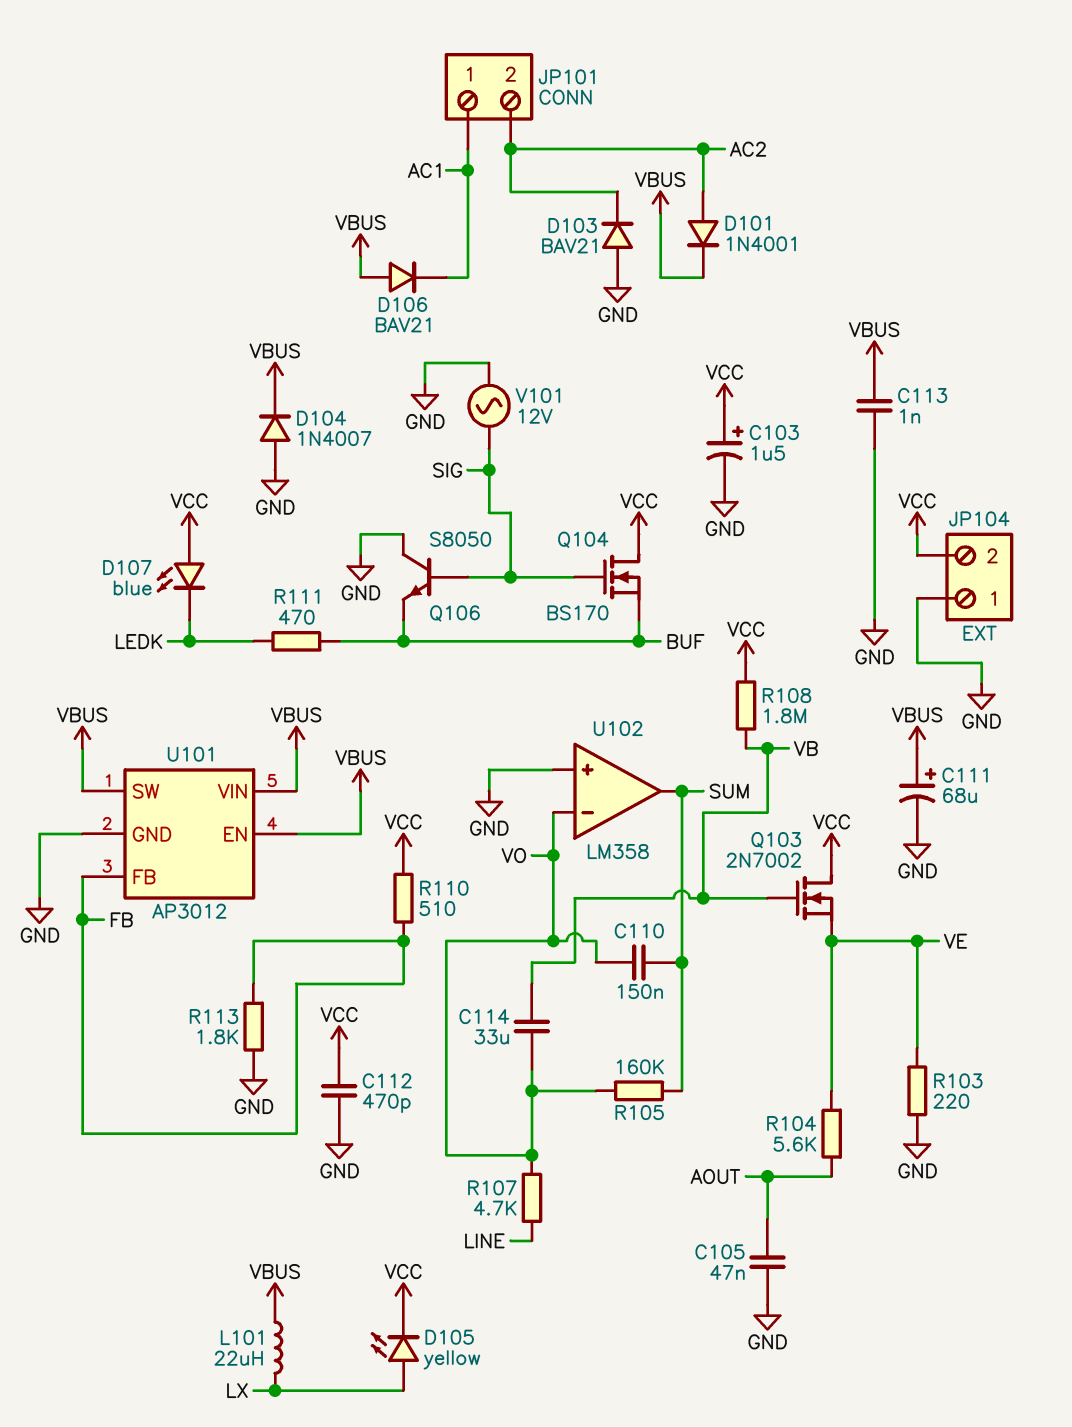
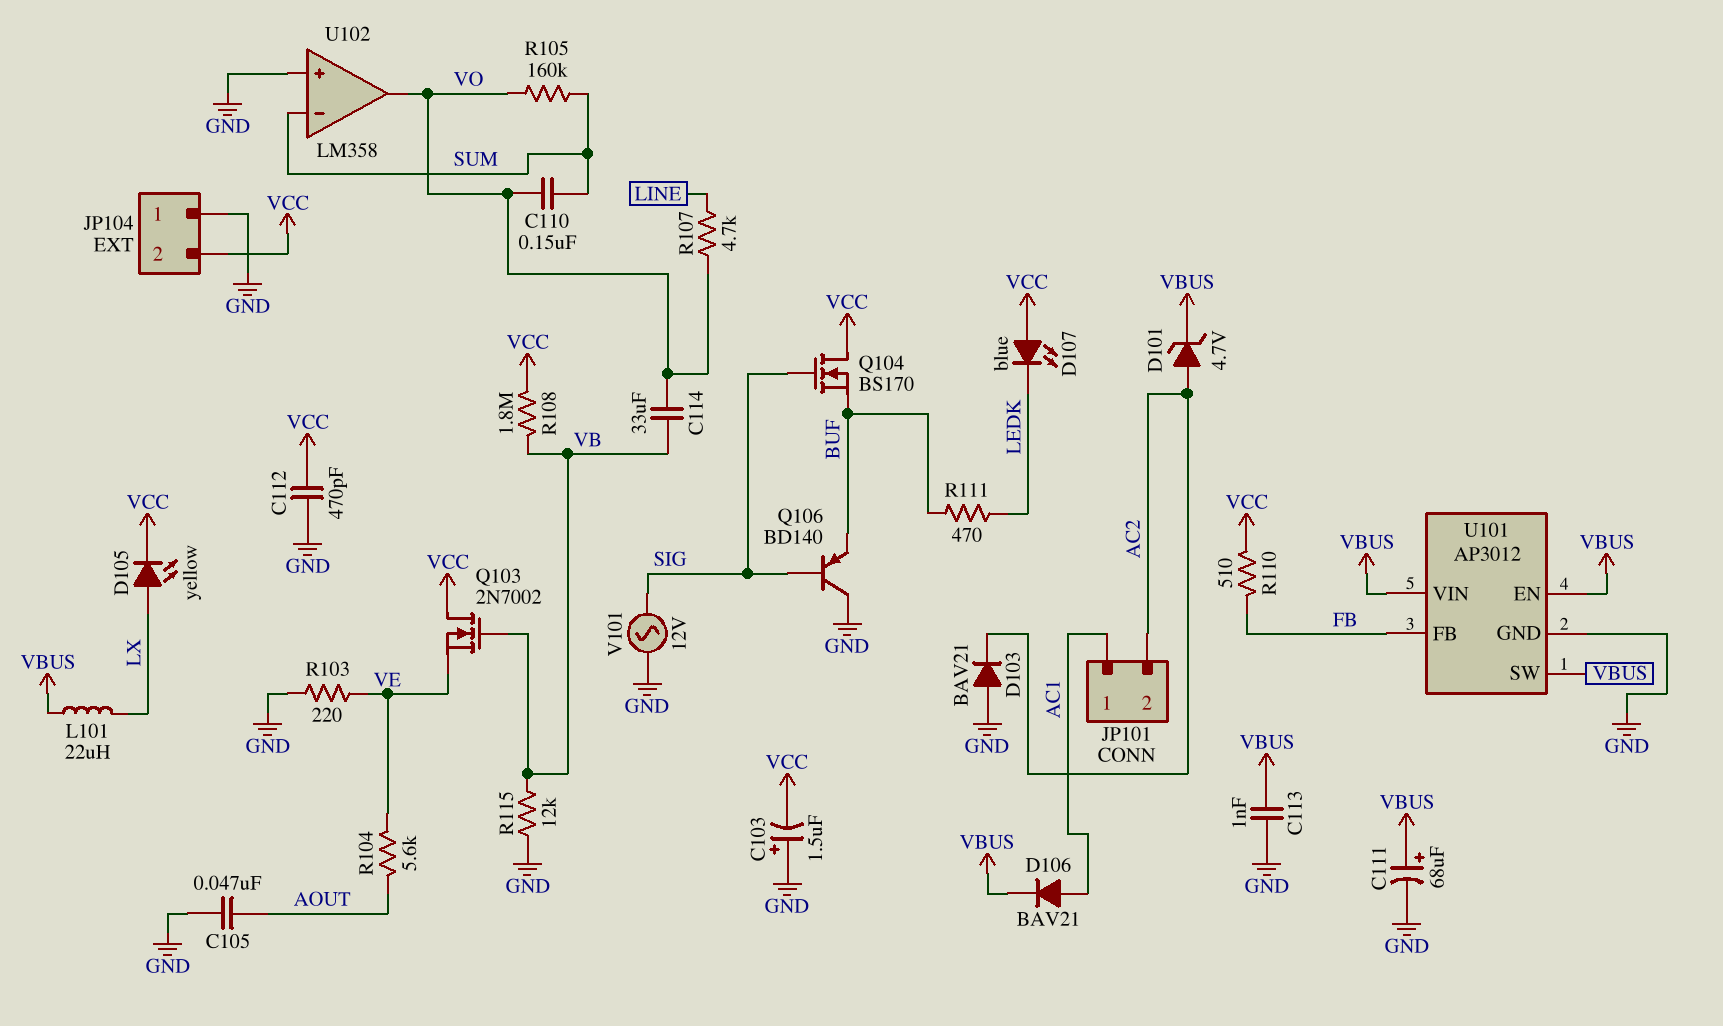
C103: 1.5uF (plus VCC, minus GND) -> 1.5uF (plus GND, minus VCC)
D101: diode 1N4001 (A AC2, K VBUS) -> zener 4.7V (A AC2, K VBUS)
D104: diode 1N4007 (A GND, K VBUS) -> none
D106: diode BAV21 (A VBUS, K AC1) -> diode BAV21 (A AC1, K VBUS)
Q106: NPN S8050 (B SIG, C GND, E BUF) -> PNP BD140 (B SIG, C GND, E BUF)
R113: 1.8k (FB, GND) -> none
R115: none -> 12k (GND, VB)
U102 pin in-: VO -> SUM
U102 pin out: SUM -> VO

